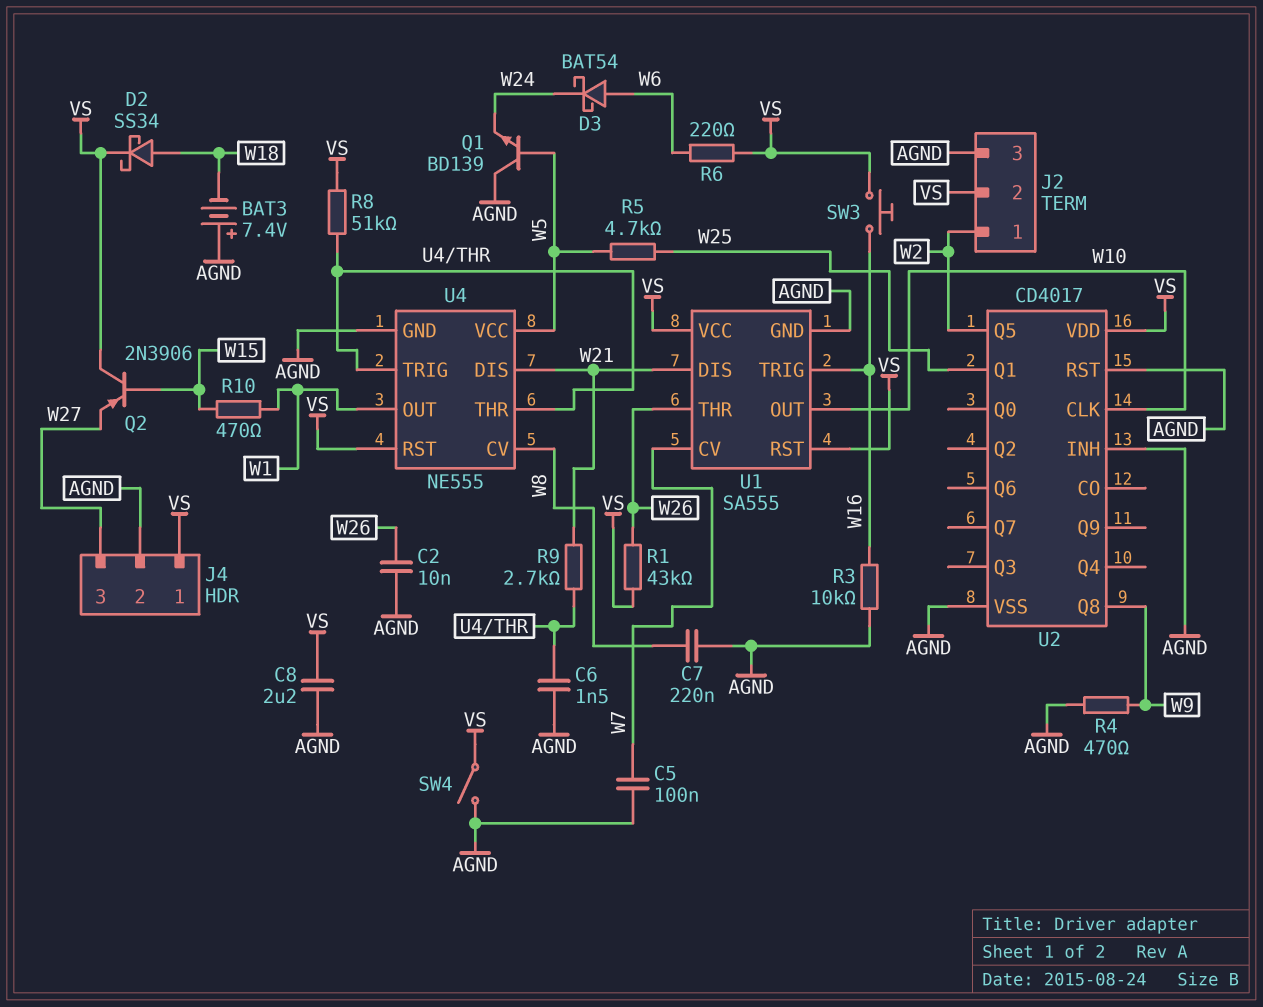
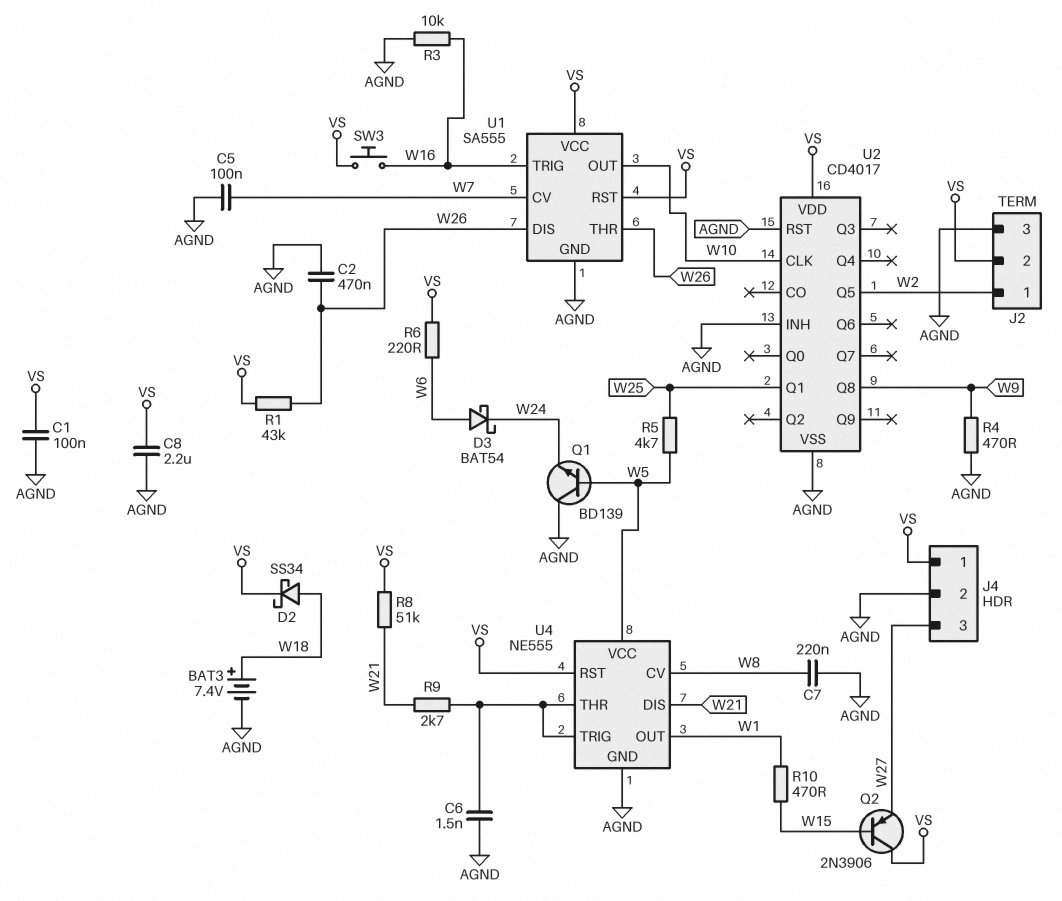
BAT3: 7.4V (plus AGND, minus W18) -> 7.4V (plus W18, minus AGND)
C1: none -> 100nF (AGND, VS)
C2: 10nF (AGND, W26) -> 470nF (AGND, W26)
R8: 51k (U4/THR, VS) -> 51k (VS, W21)
SW4: switch (AGND, VS) -> none
U1 pin DIS: W21 -> W26

